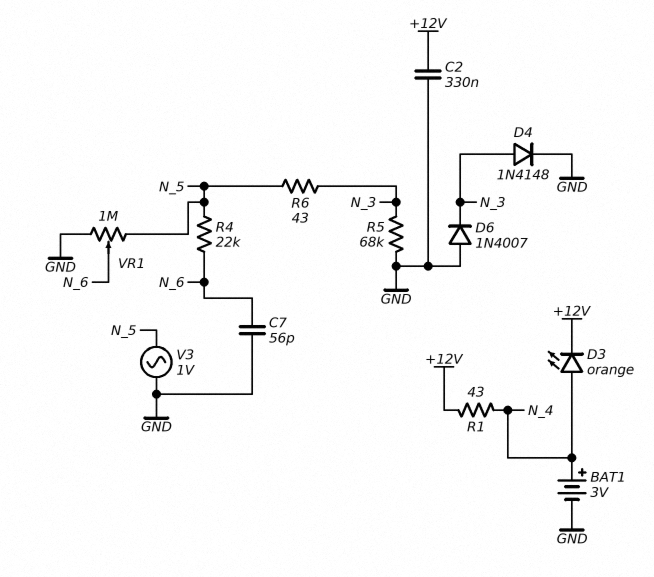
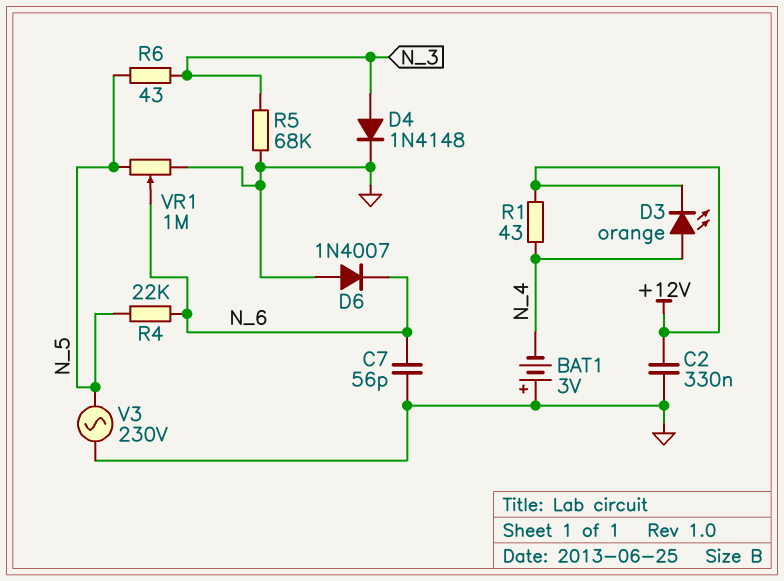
BAT1: 3V (plus N_4, minus GND) -> 3V (plus GND, minus N_4)
D6: diode 1N4007 (A GND, K N_3) -> diode 1N4007 (A GND, K N_6)
V3: AC 1V (GND, N_5) -> AC 230V (GND, N_5)

